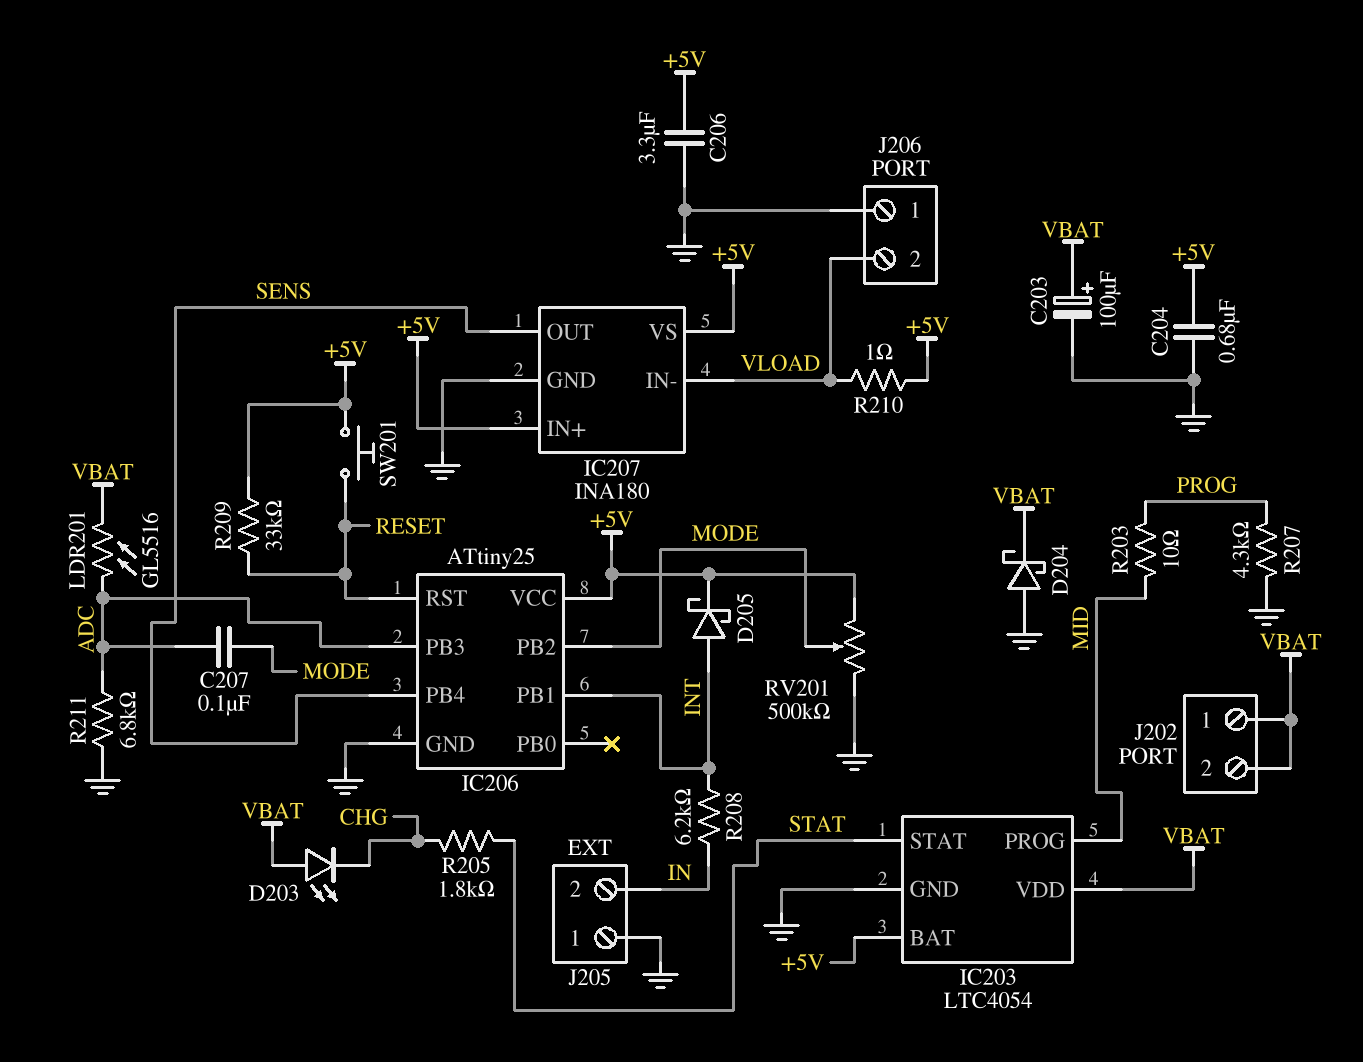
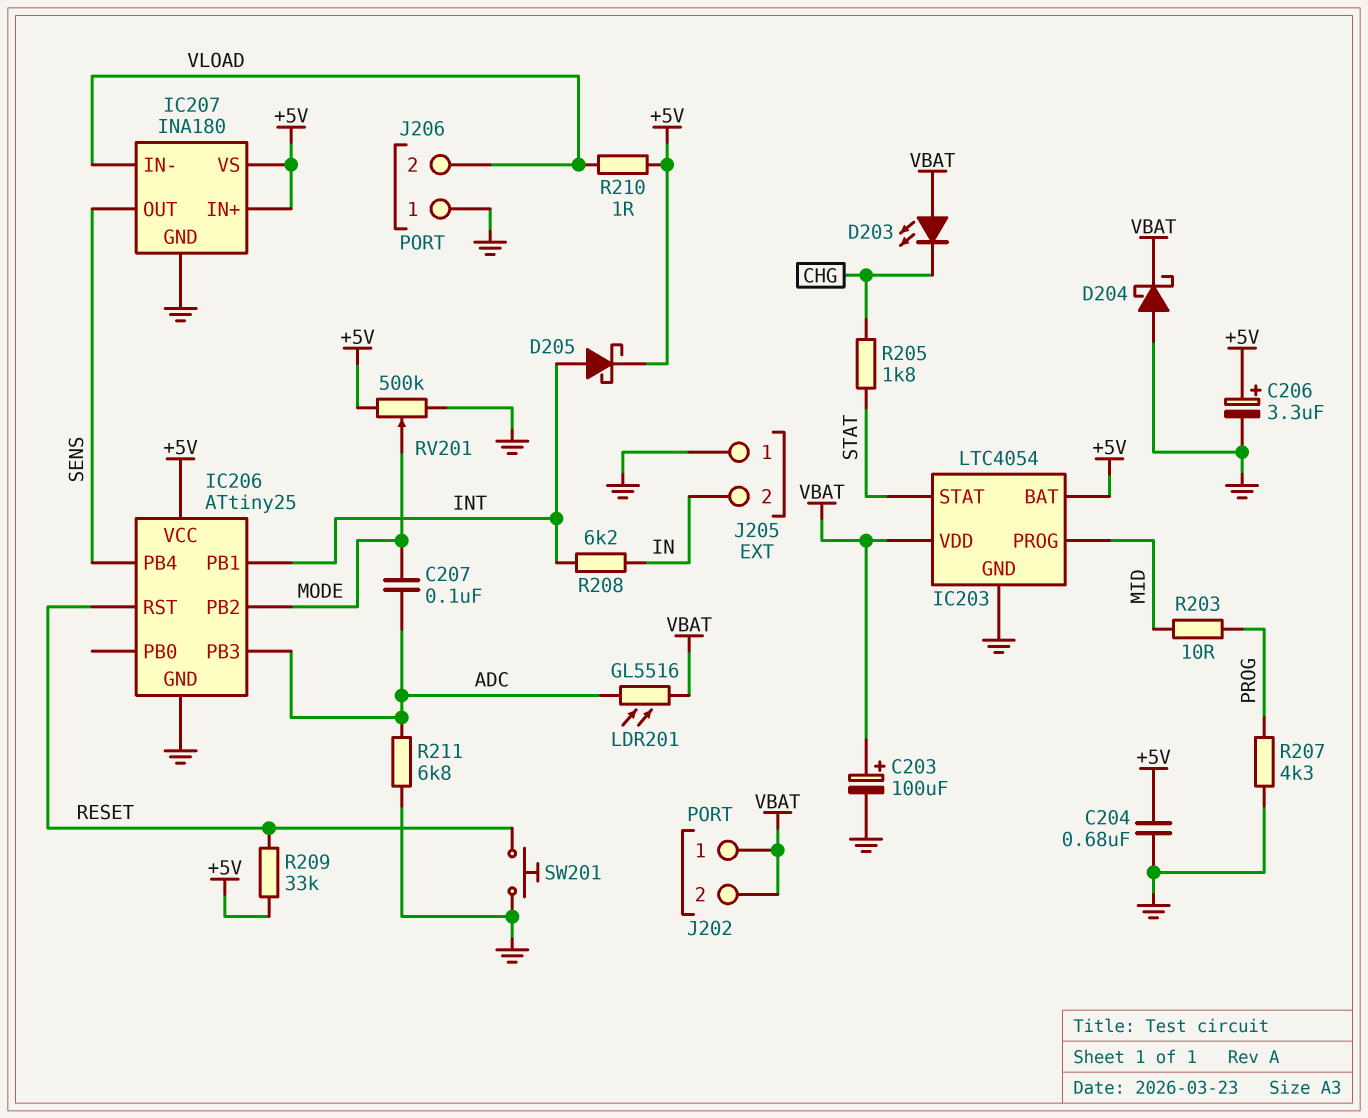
C206: 3.3uF (+5V, GND) -> 3.3uF (plus +5V, minus GND)
SW201: button (+5V, RESET) -> button (GND, RESET)

